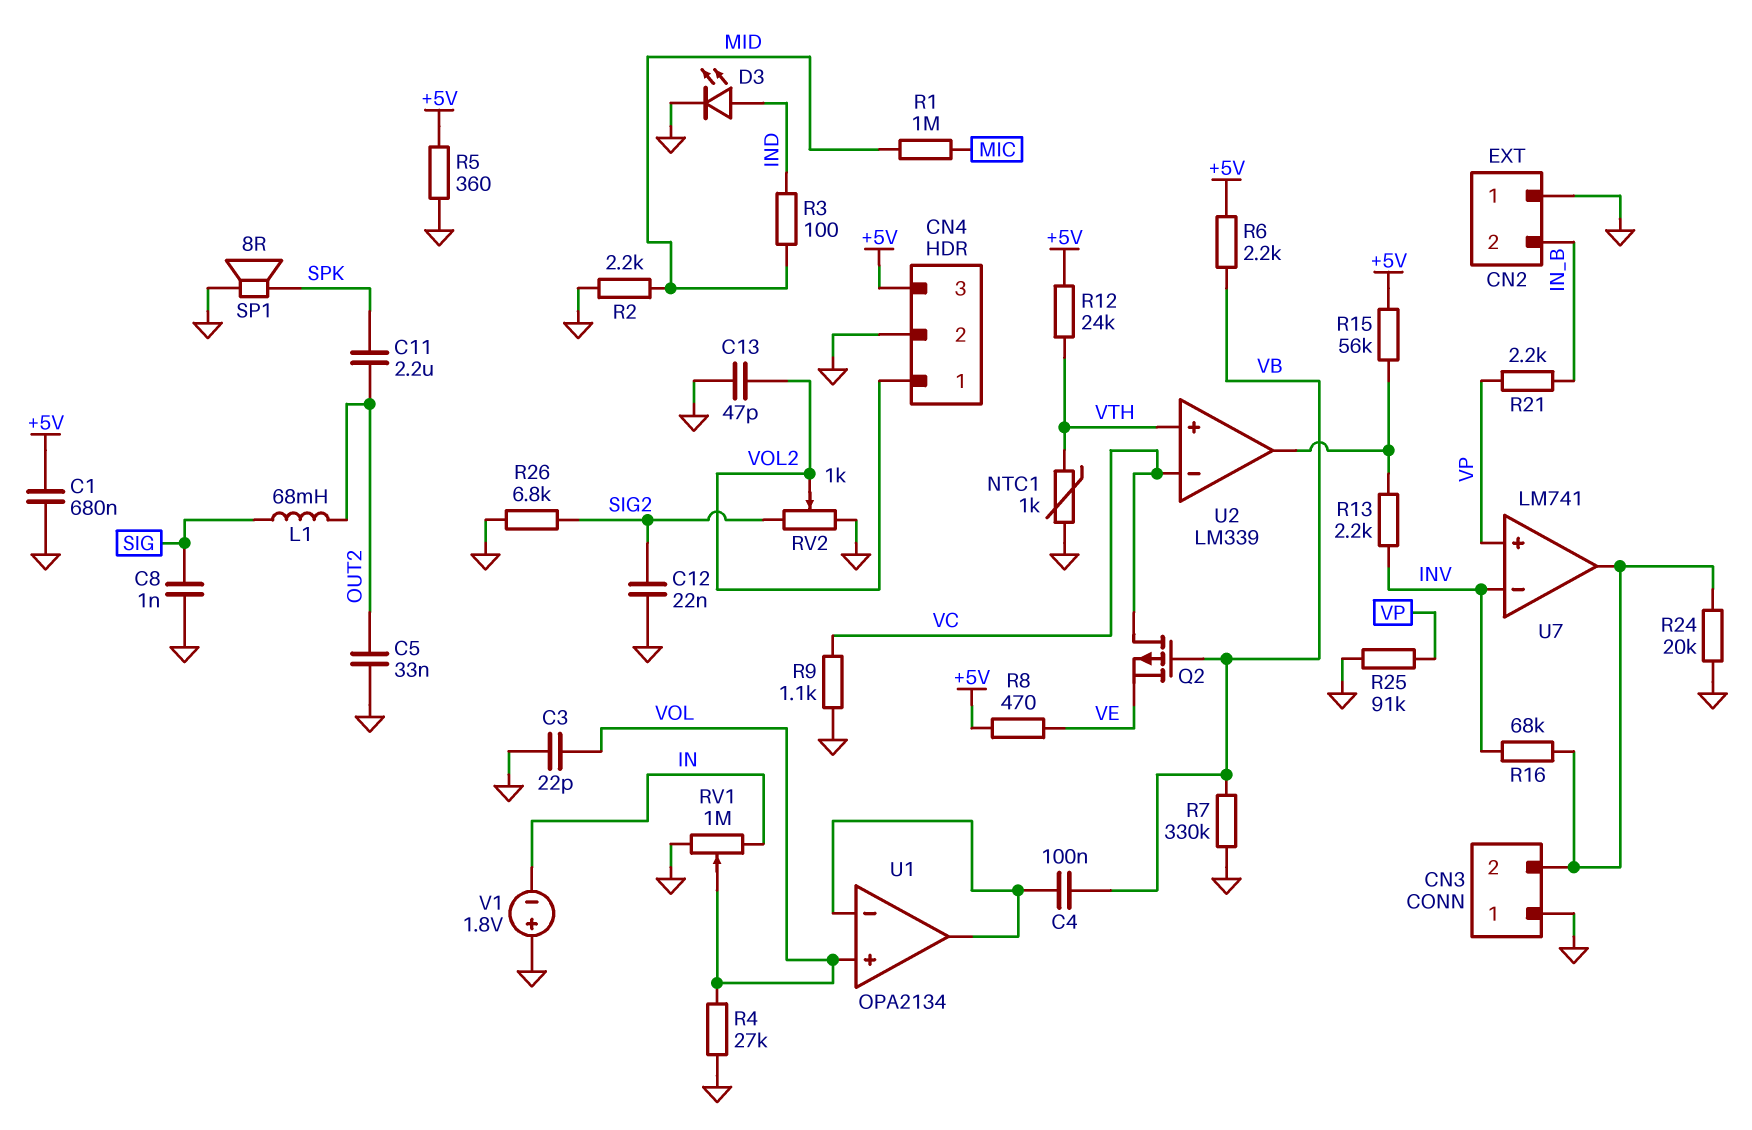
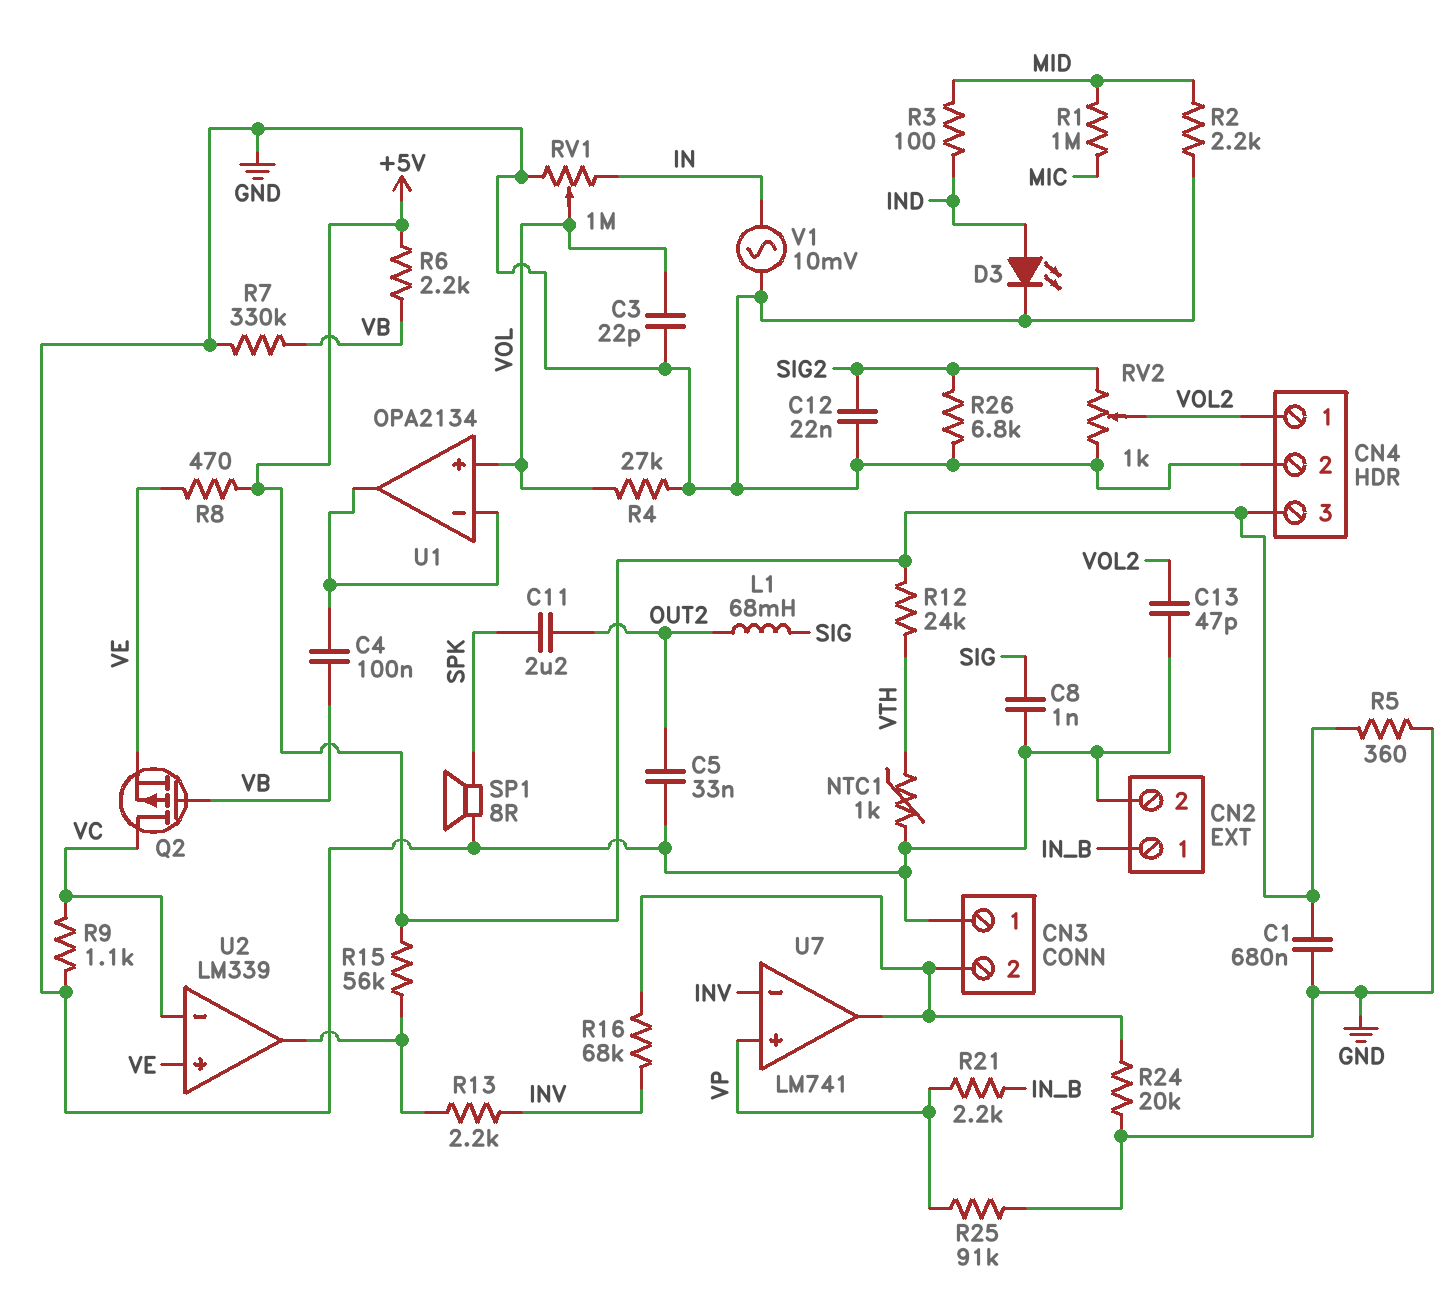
CN2 pin 1: GND -> IN_B
CN2 pin 2: IN_B -> GND
U2 pin in+: VTH -> VE
V1: 1.8V (plus GND, minus IN) -> AC 10mV (GND, IN)

